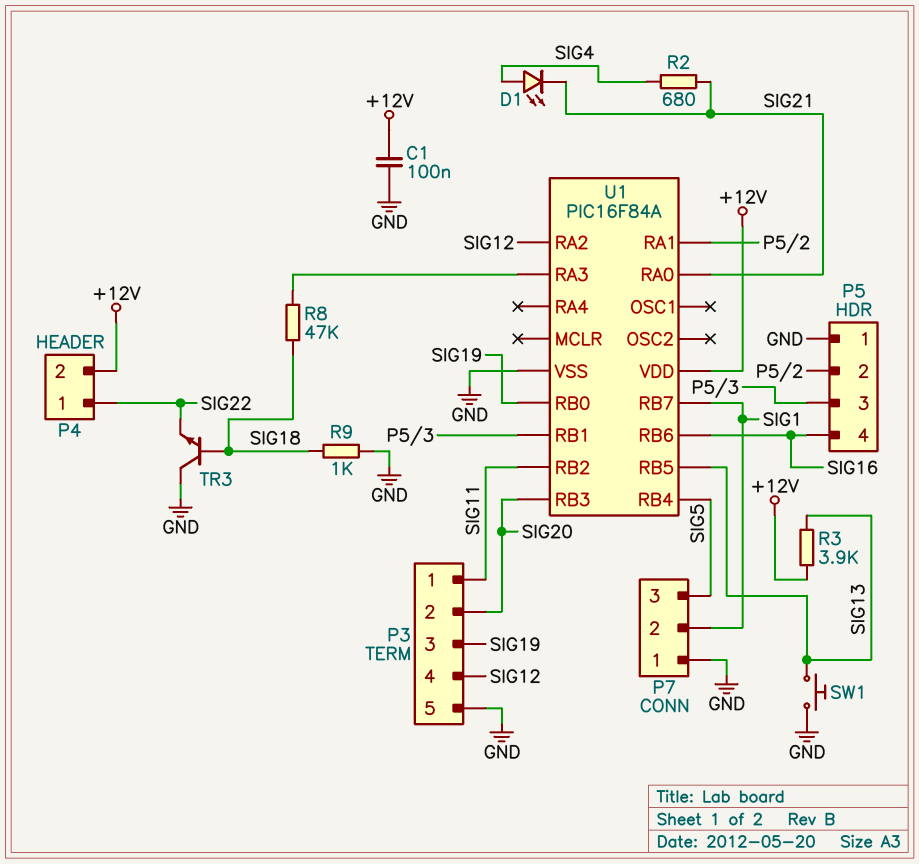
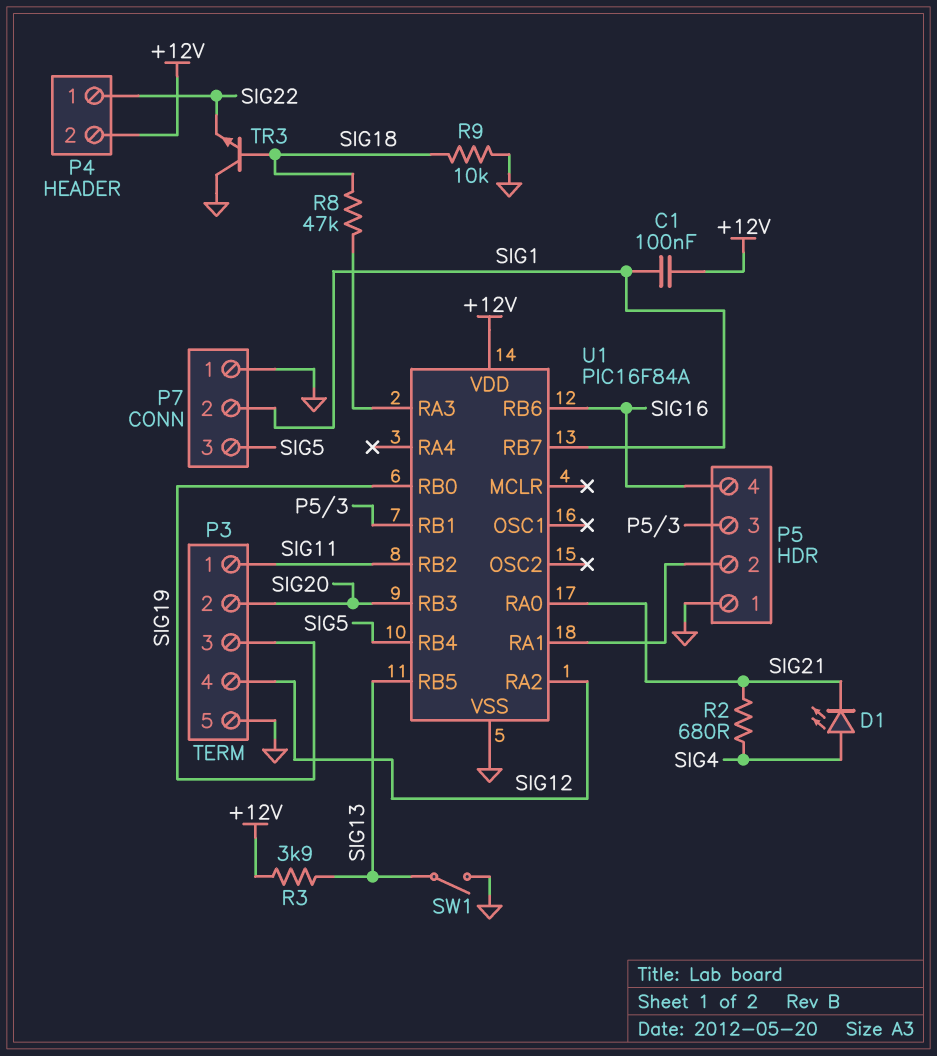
C1: 100nF (+12V, GND) -> 100nF (+12V, SIG1)
R9: 1k (GND, SIG18) -> 10k (GND, SIG18)
SW1: button (GND, SIG13) -> switch (GND, SIG13)

